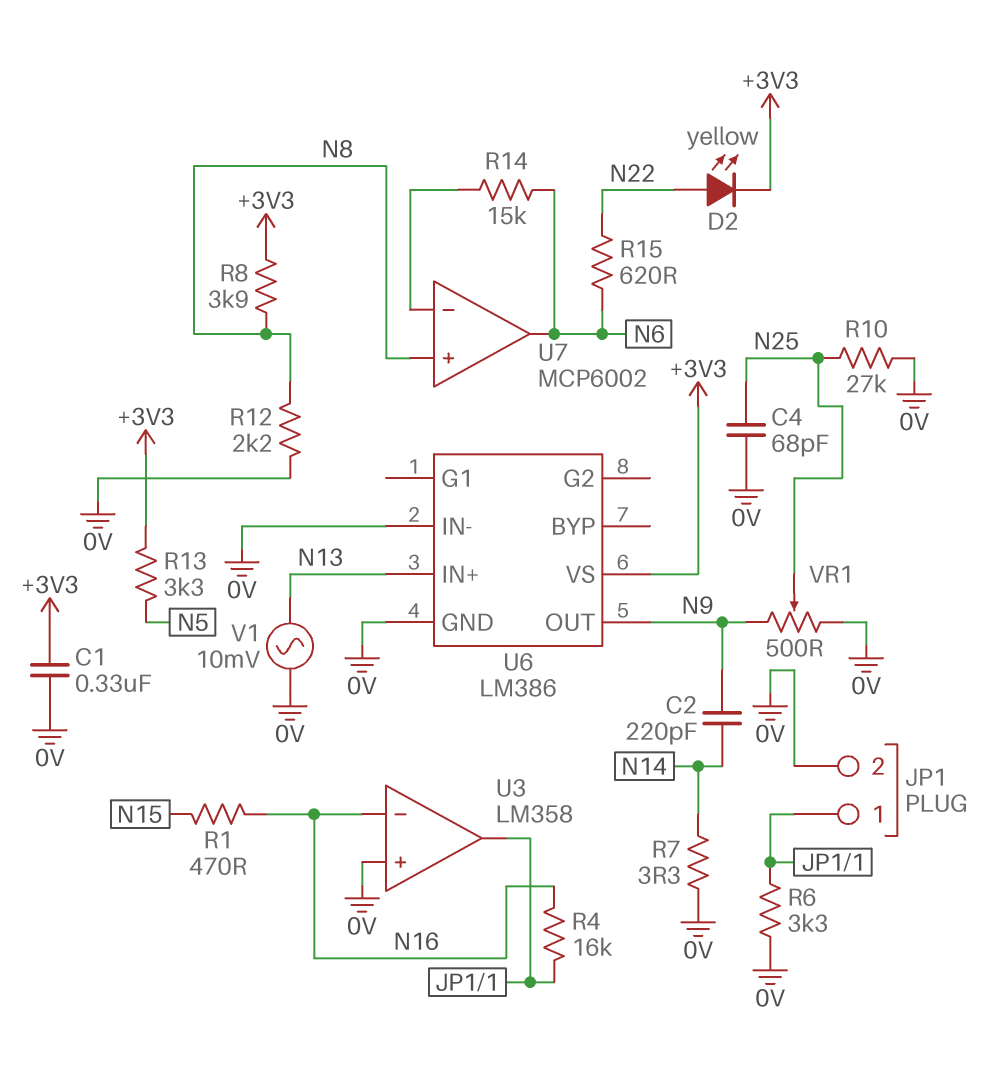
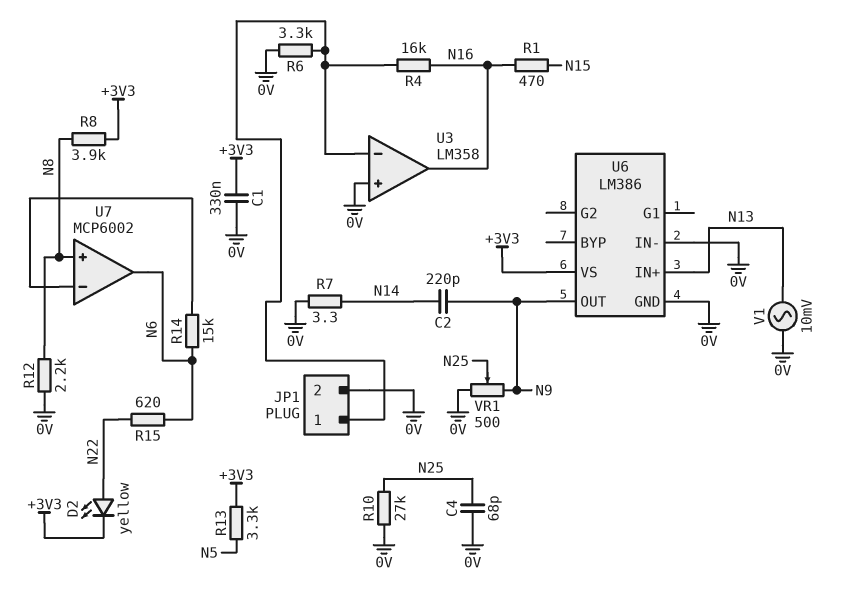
U3 pin in-: N16 -> JP1/1
U3 pin out: JP1/1 -> N16

